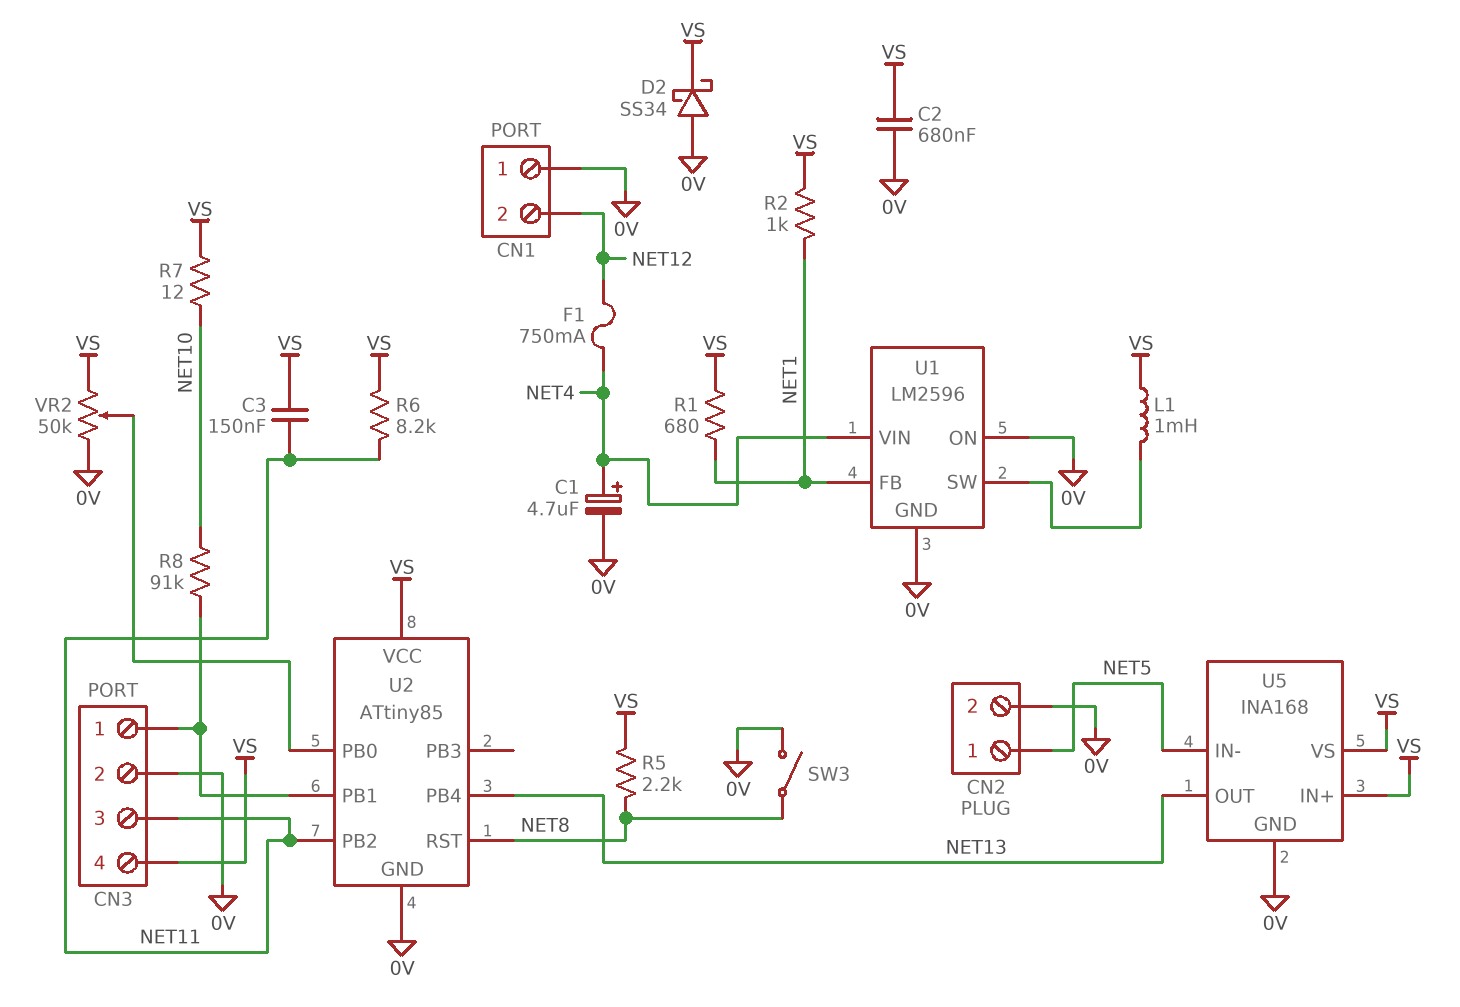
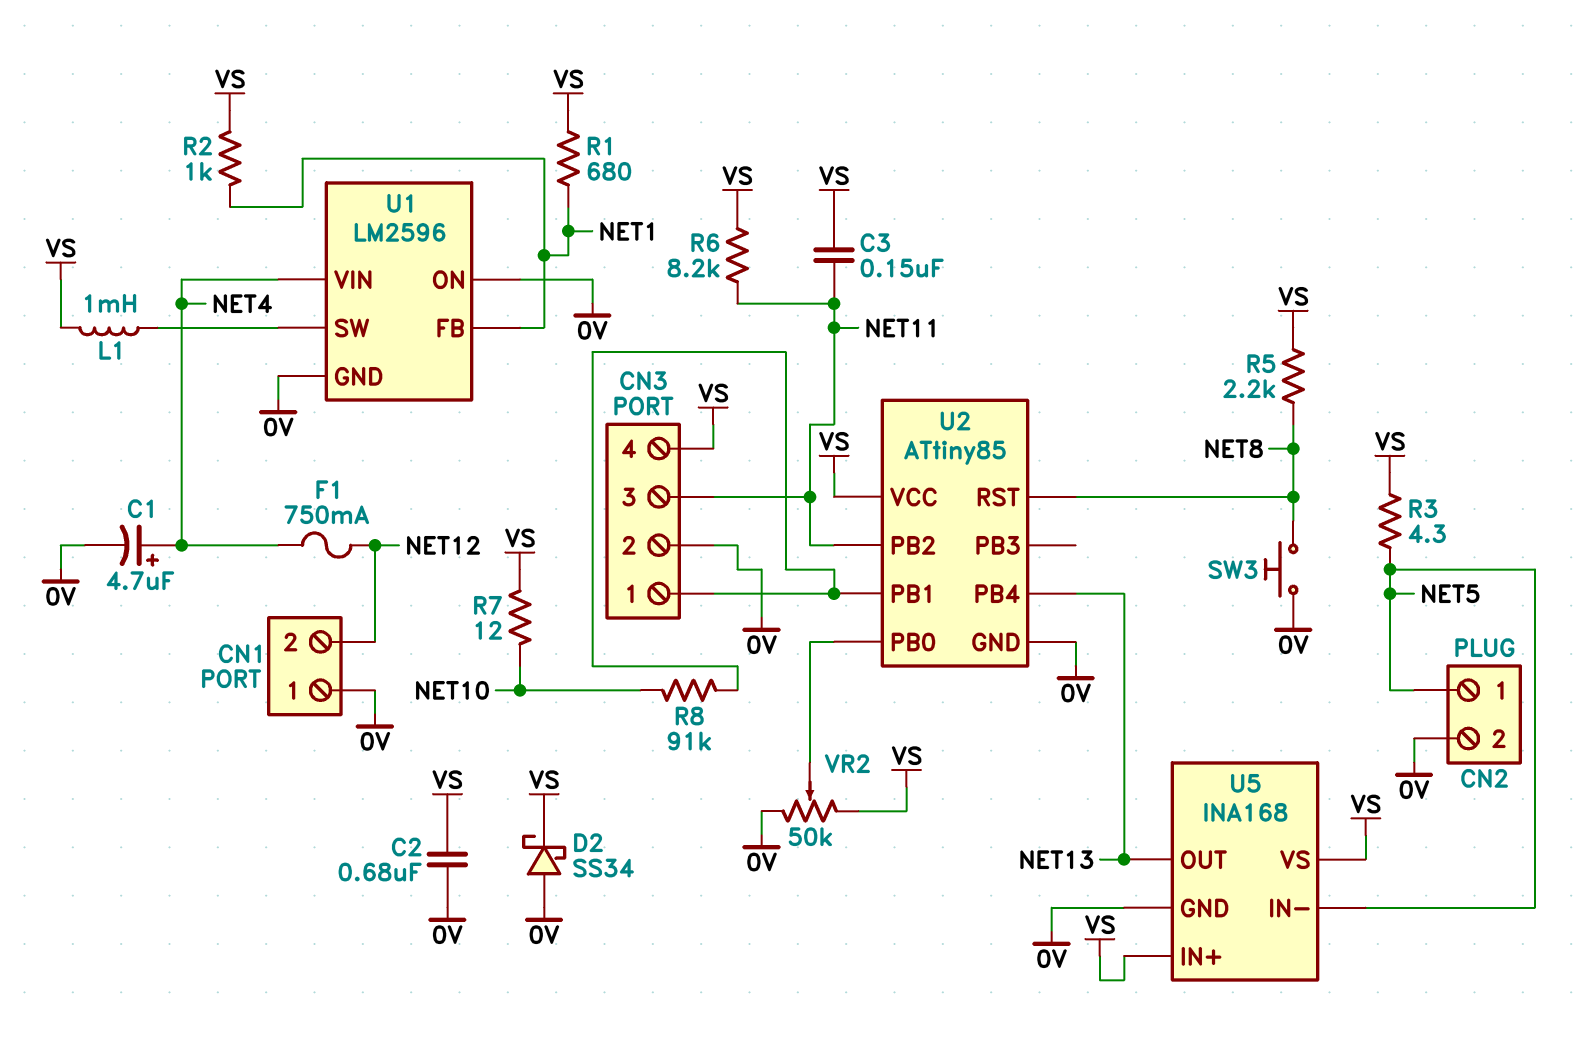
R3: none -> 4.3 (NET5, VS)
SW3: switch (0V, NET8) -> button (0V, NET8)

